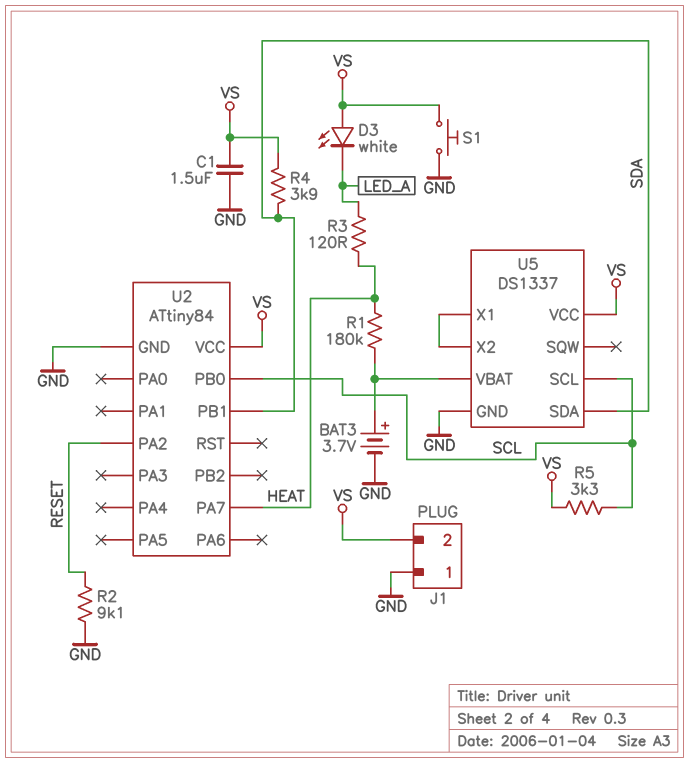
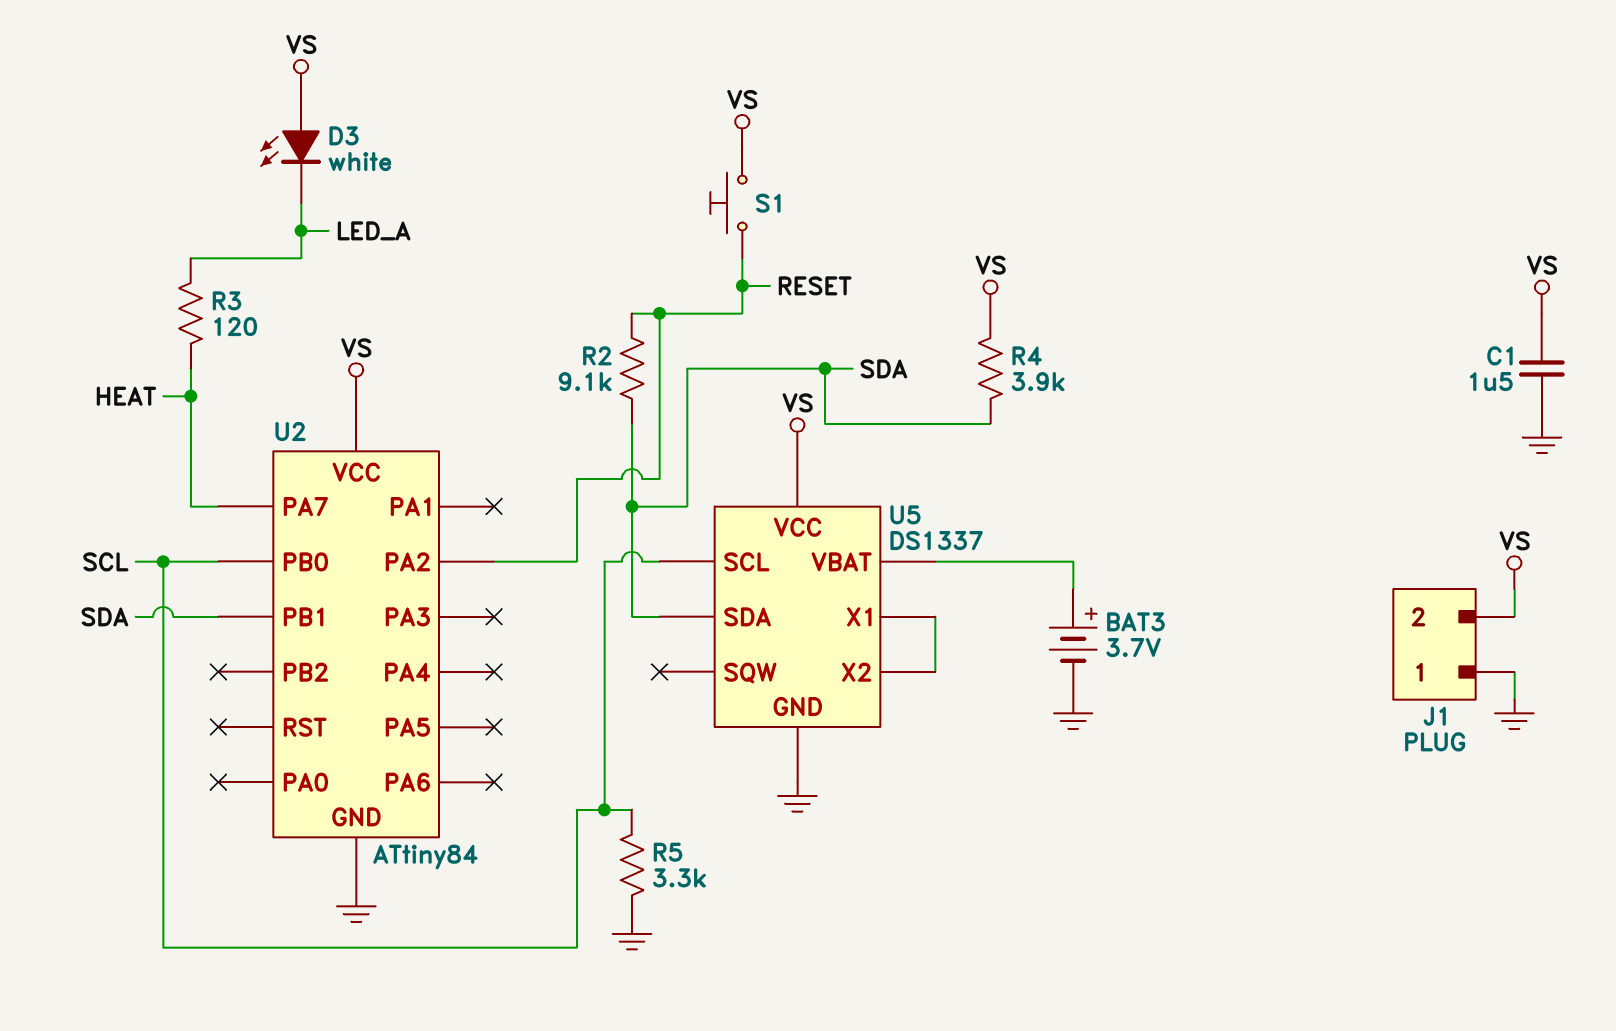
R1: 180k (HEAT, U5/VBAT) -> none
R2: 9.1k (GND, RESET) -> 9.1k (RESET, SDA)
R5: 3.3k (SCL, VS) -> 3.3k (GND, SCL)
S1: button (GND, VS) -> button (RESET, VS)

